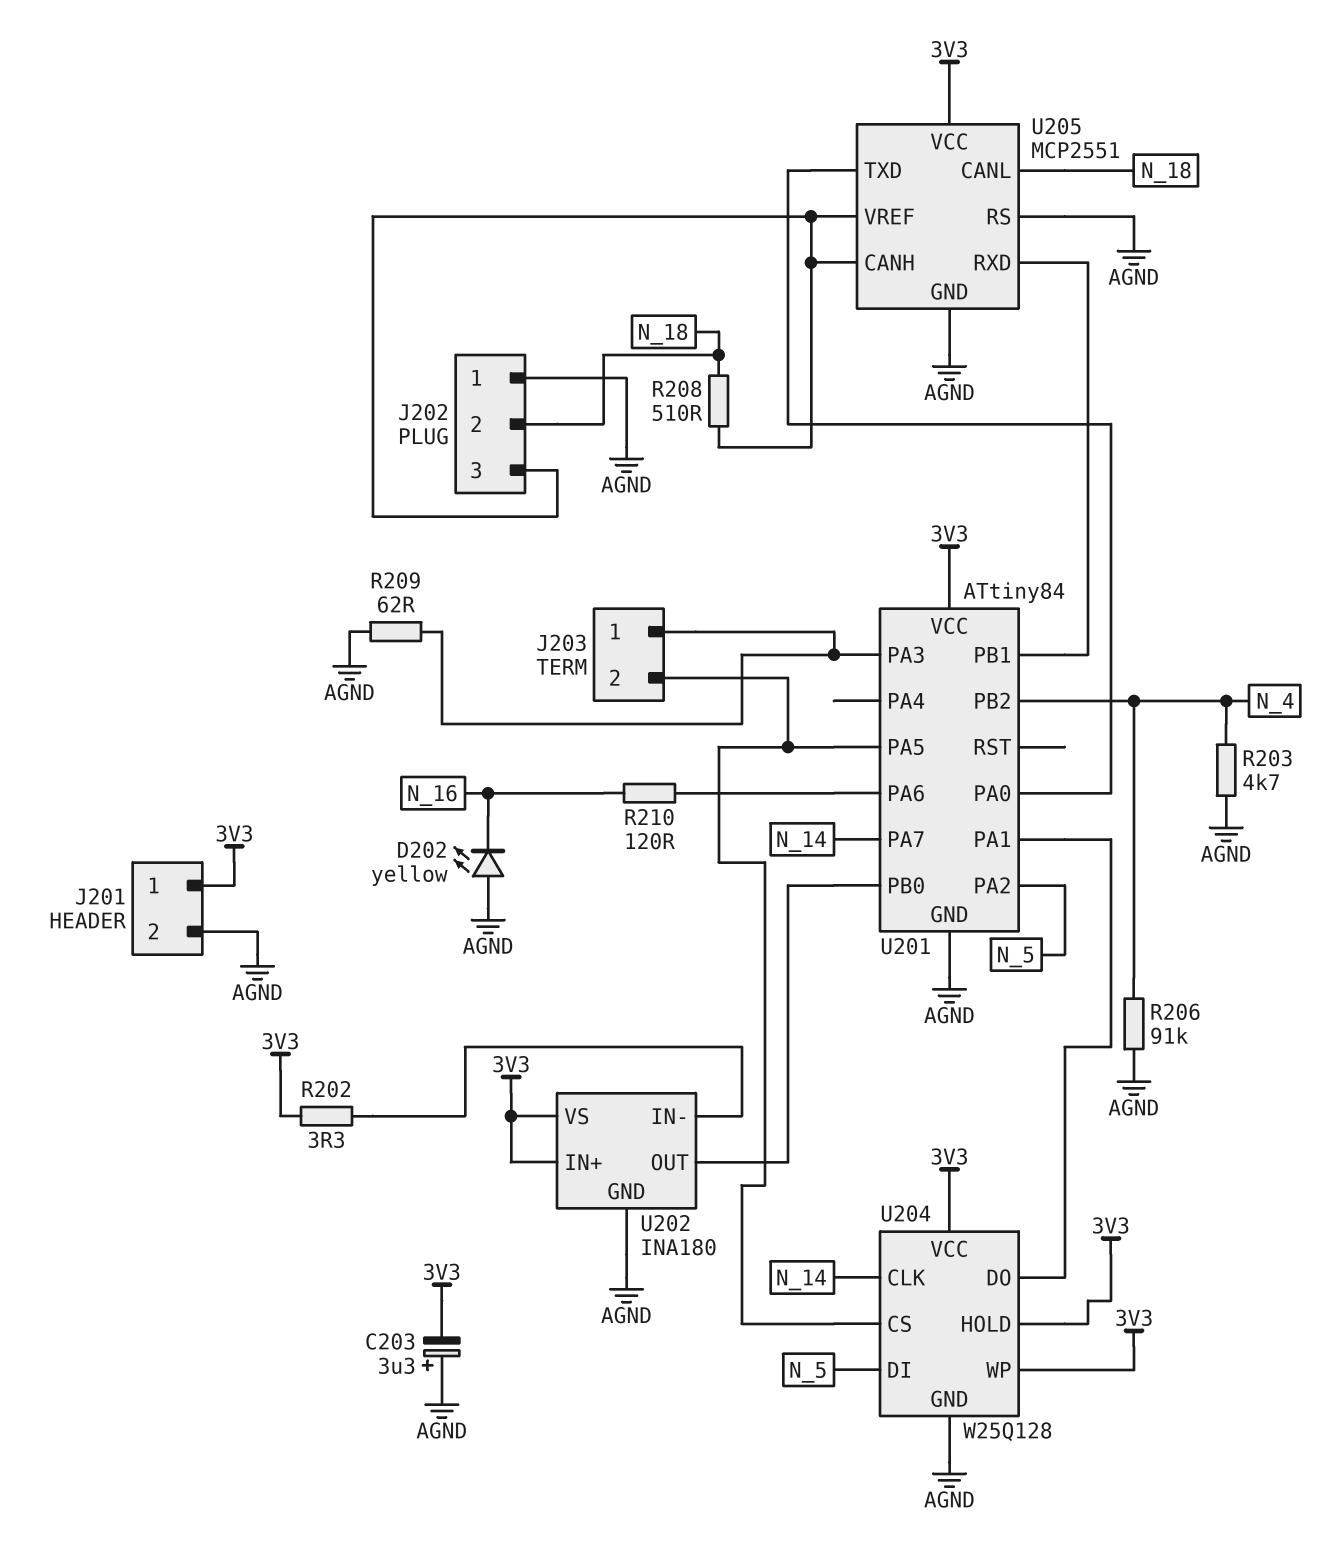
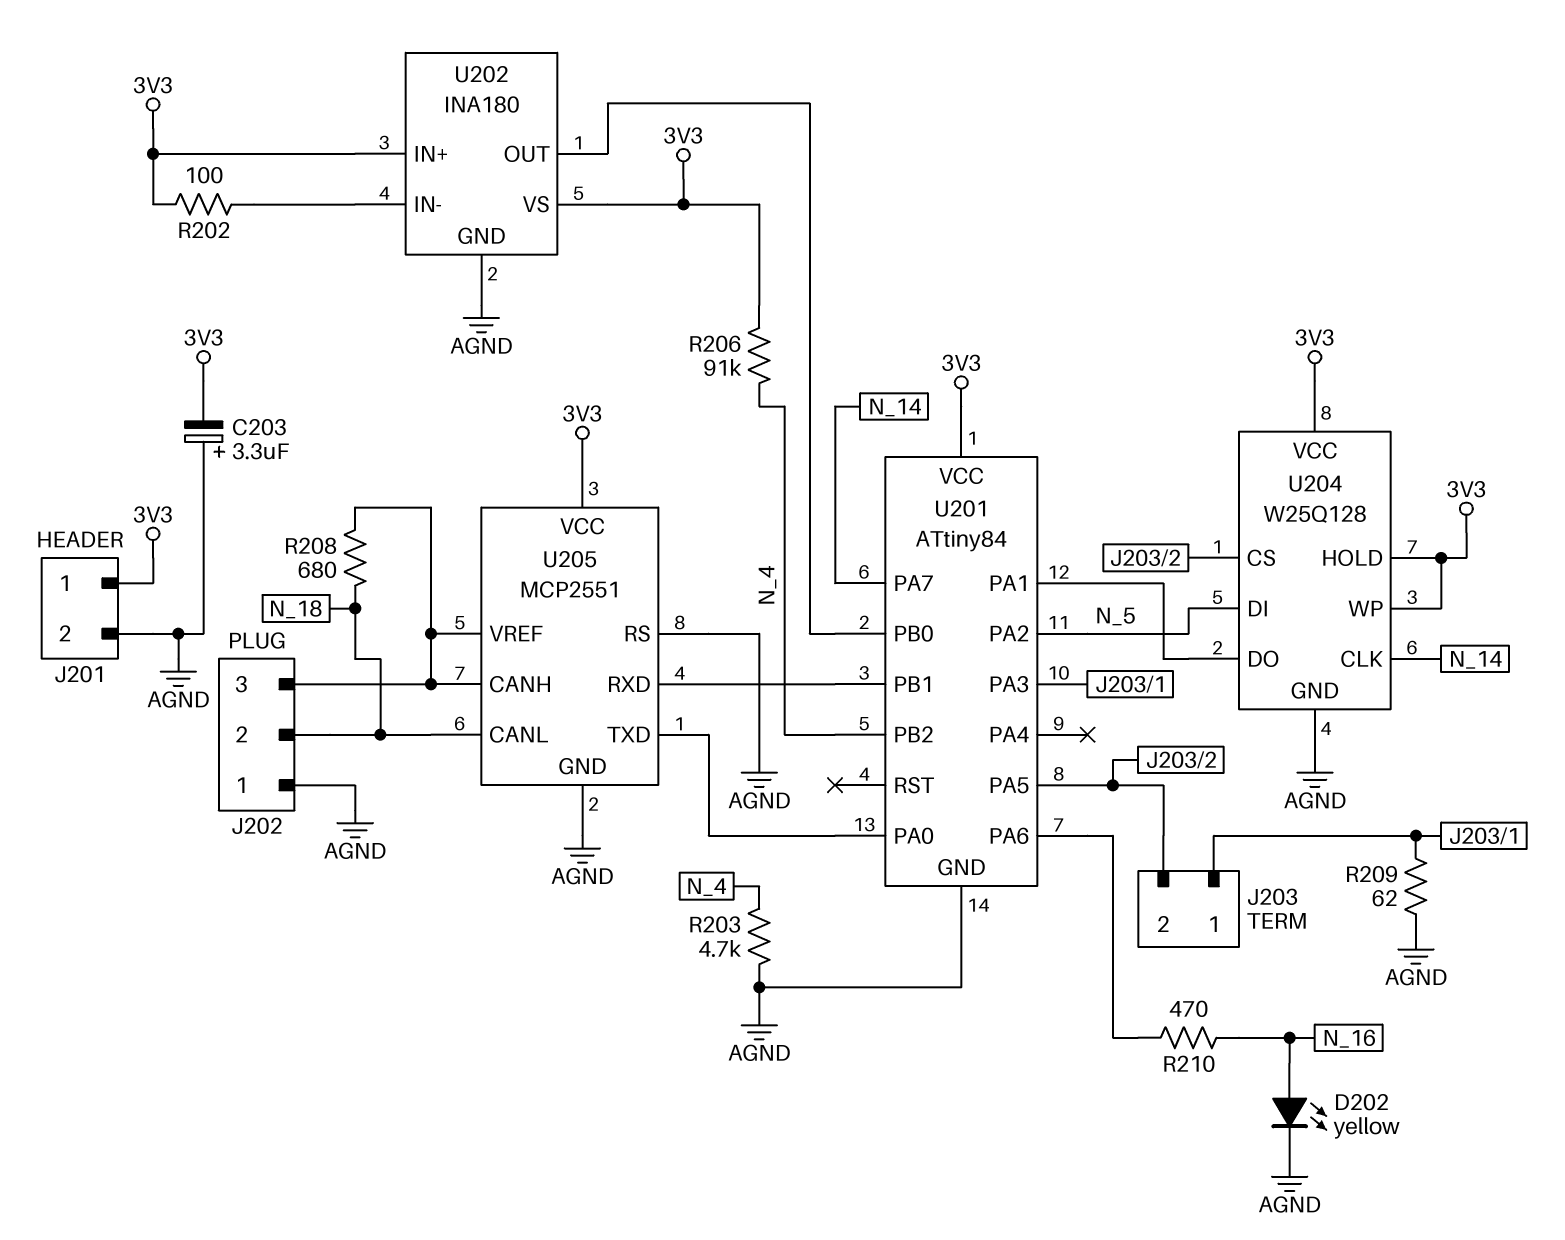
D202: LED yellow (A AGND, K N_16) -> LED yellow (A N_16, K AGND)
R202: 3.3 (3V3, U202/IN-) -> 100 (3V3, U202/IN-)
R206: 91k (AGND, N_4) -> 91k (3V3, N_4)
R208: 510 (J202/3, N_18) -> 680 (J202/3, N_18)
R210: 120 (N_16, U201/PA6) -> 470 (N_16, U201/PA6)

